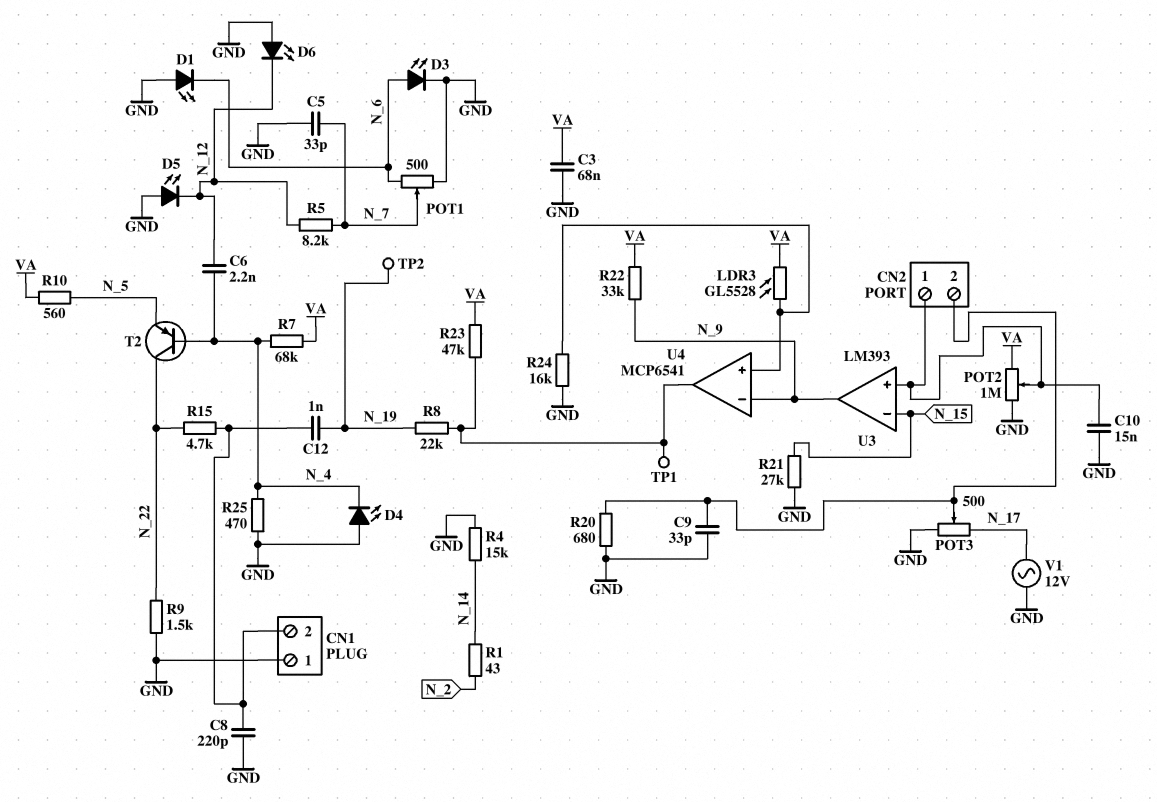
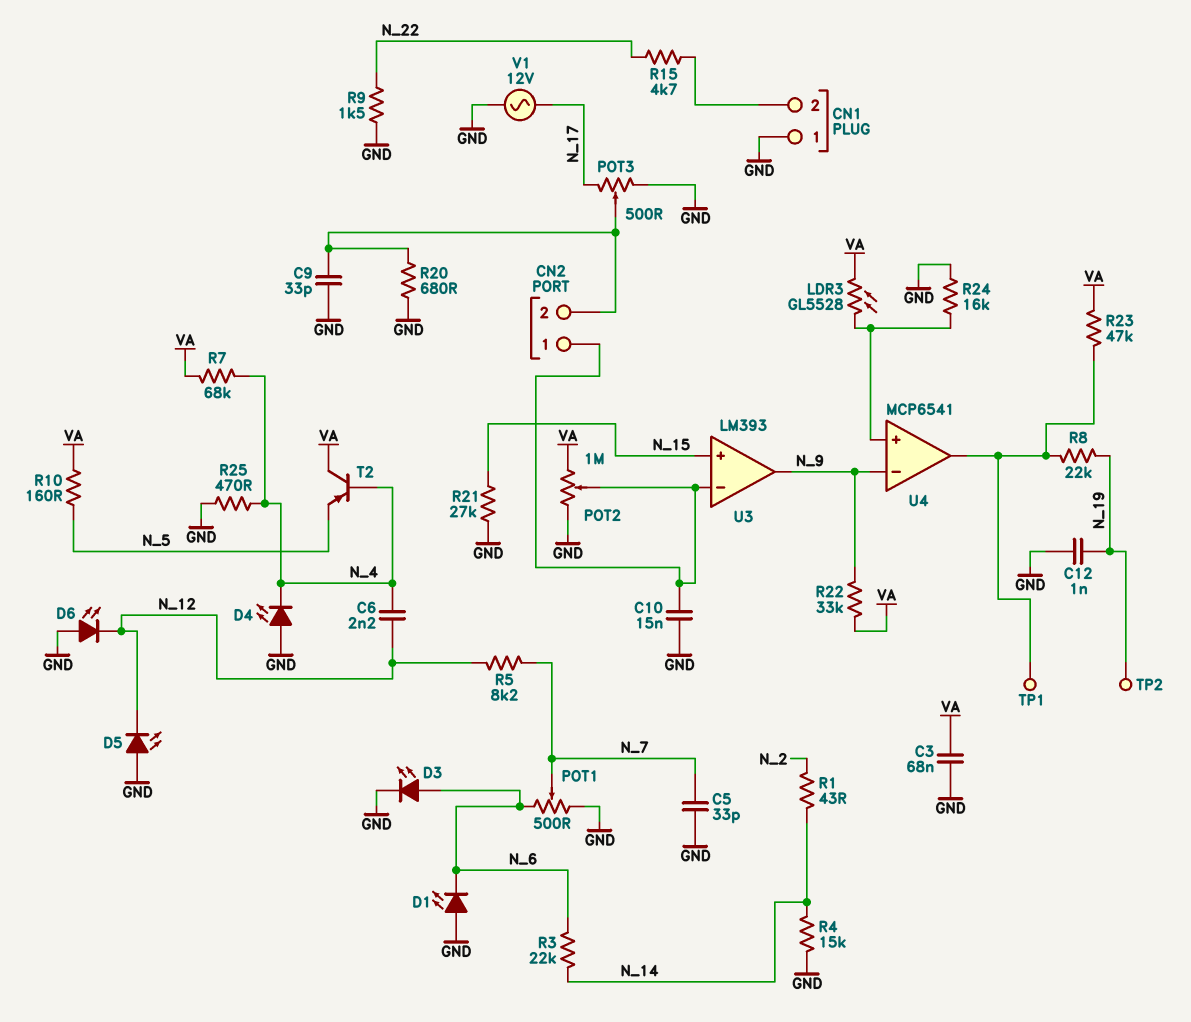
C8: 220pF (CN1/2, GND) -> none
C12: 1nF (CN1/2, N_19) -> 1nF (GND, N_19)
R3: none -> 22k (N_6, N_14)
R10: 560 (N_5, VA) -> 160 (N_5, VA)
T2: PNP (B N_4, C N_22, E N_5) -> PNP (B N_4, C VA, E N_5)
U3 pin in+: CN2/1 -> N_15
U3 pin in-: N_15 -> CN2/1

